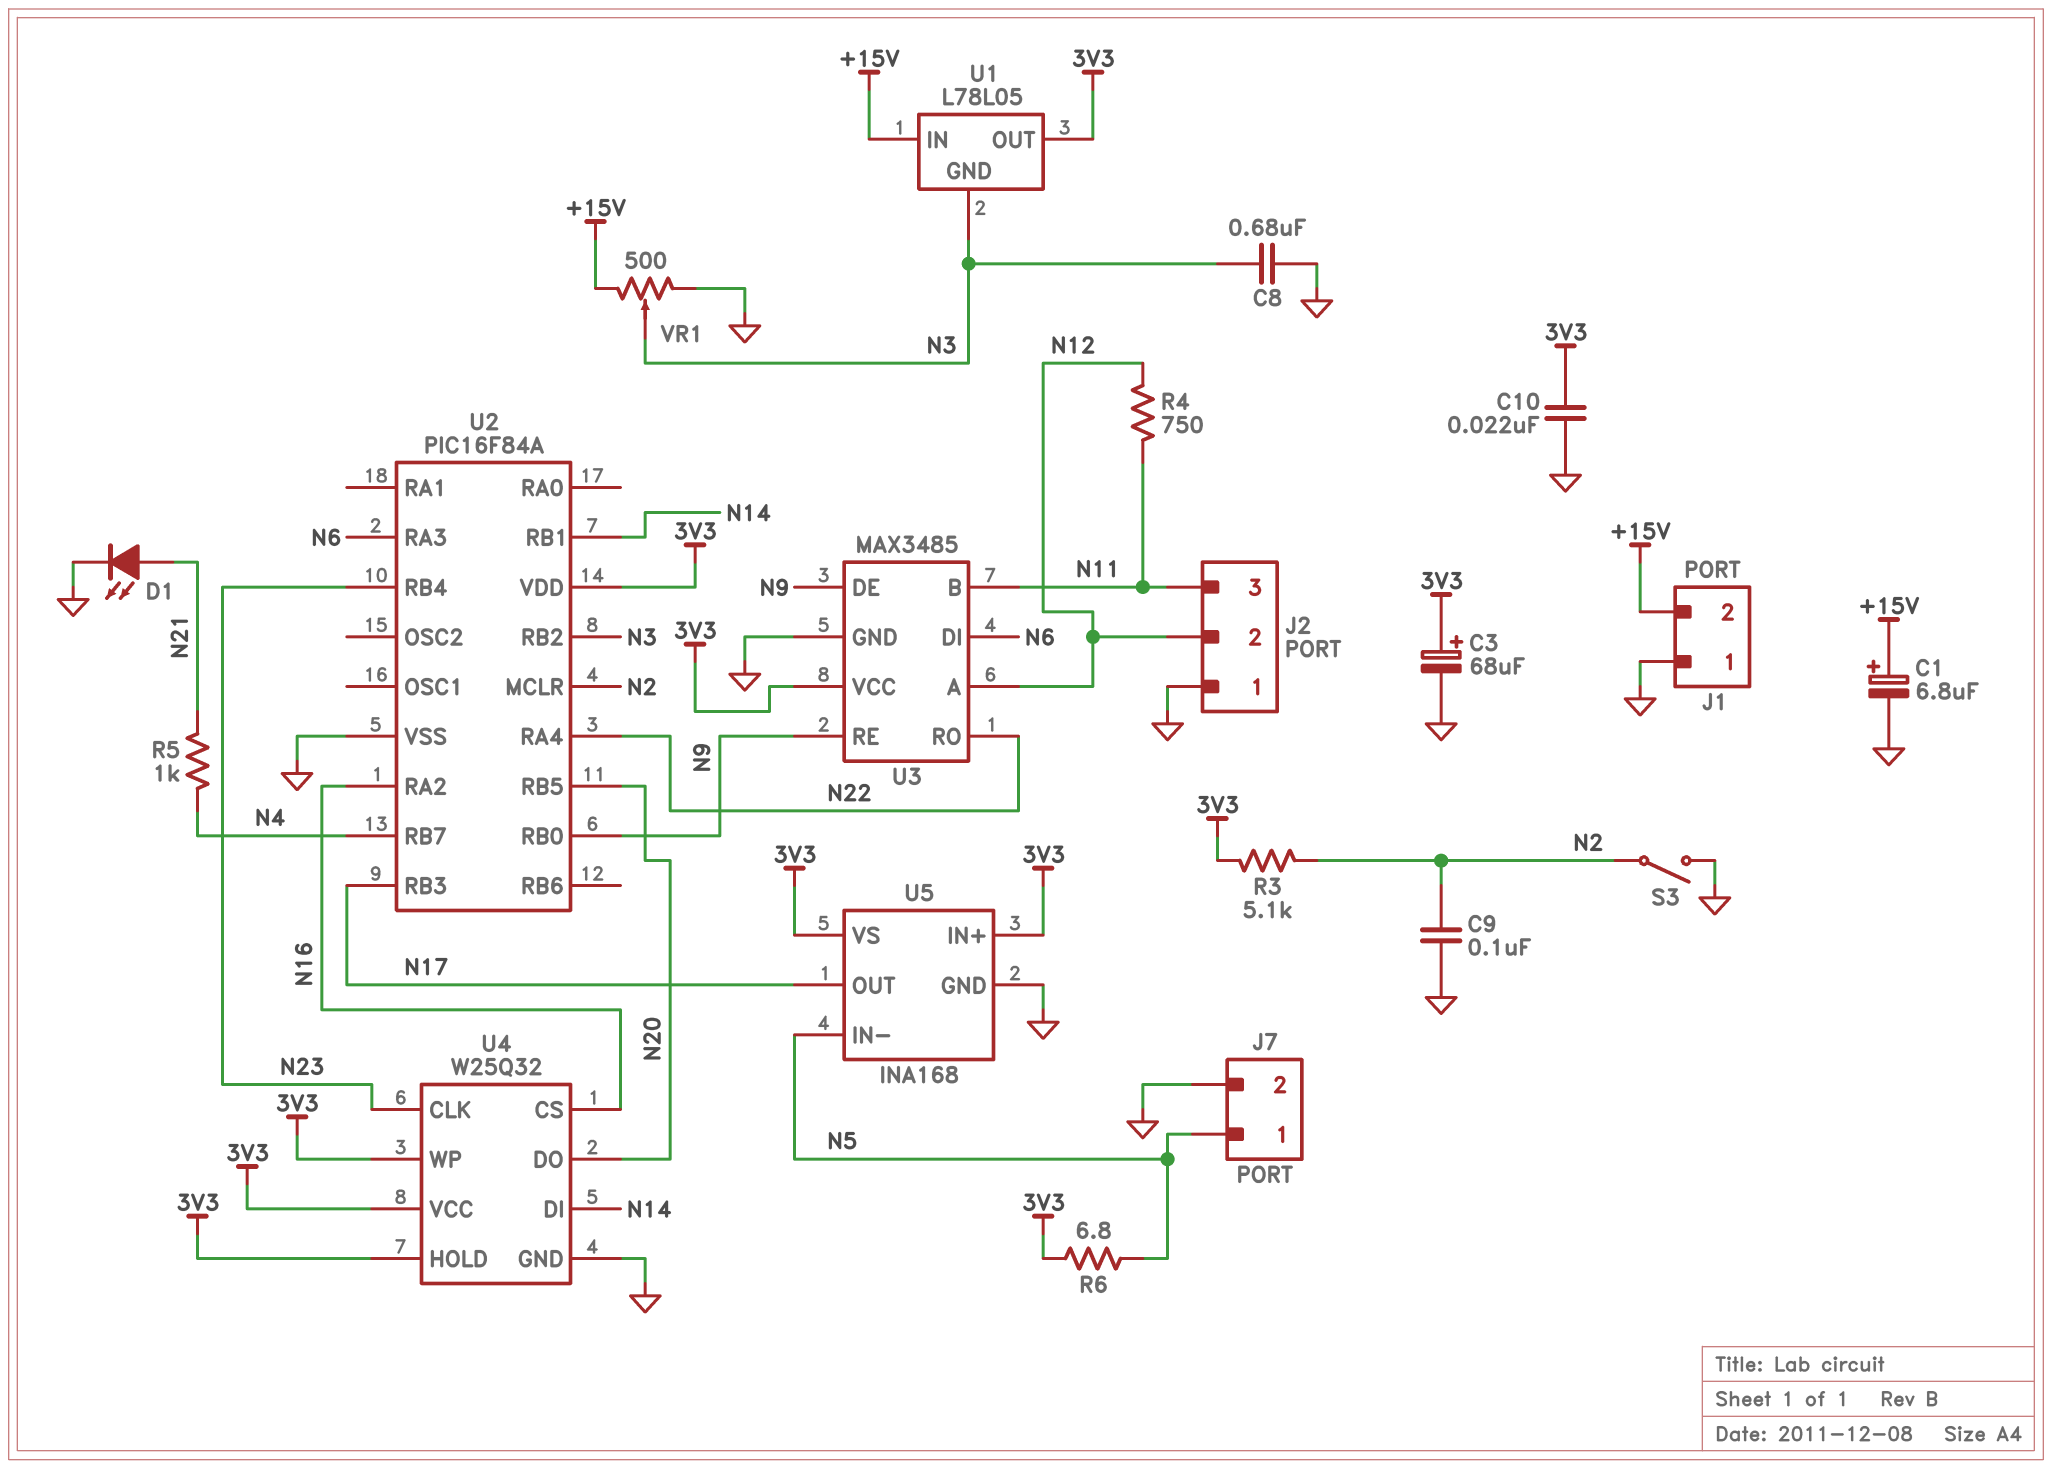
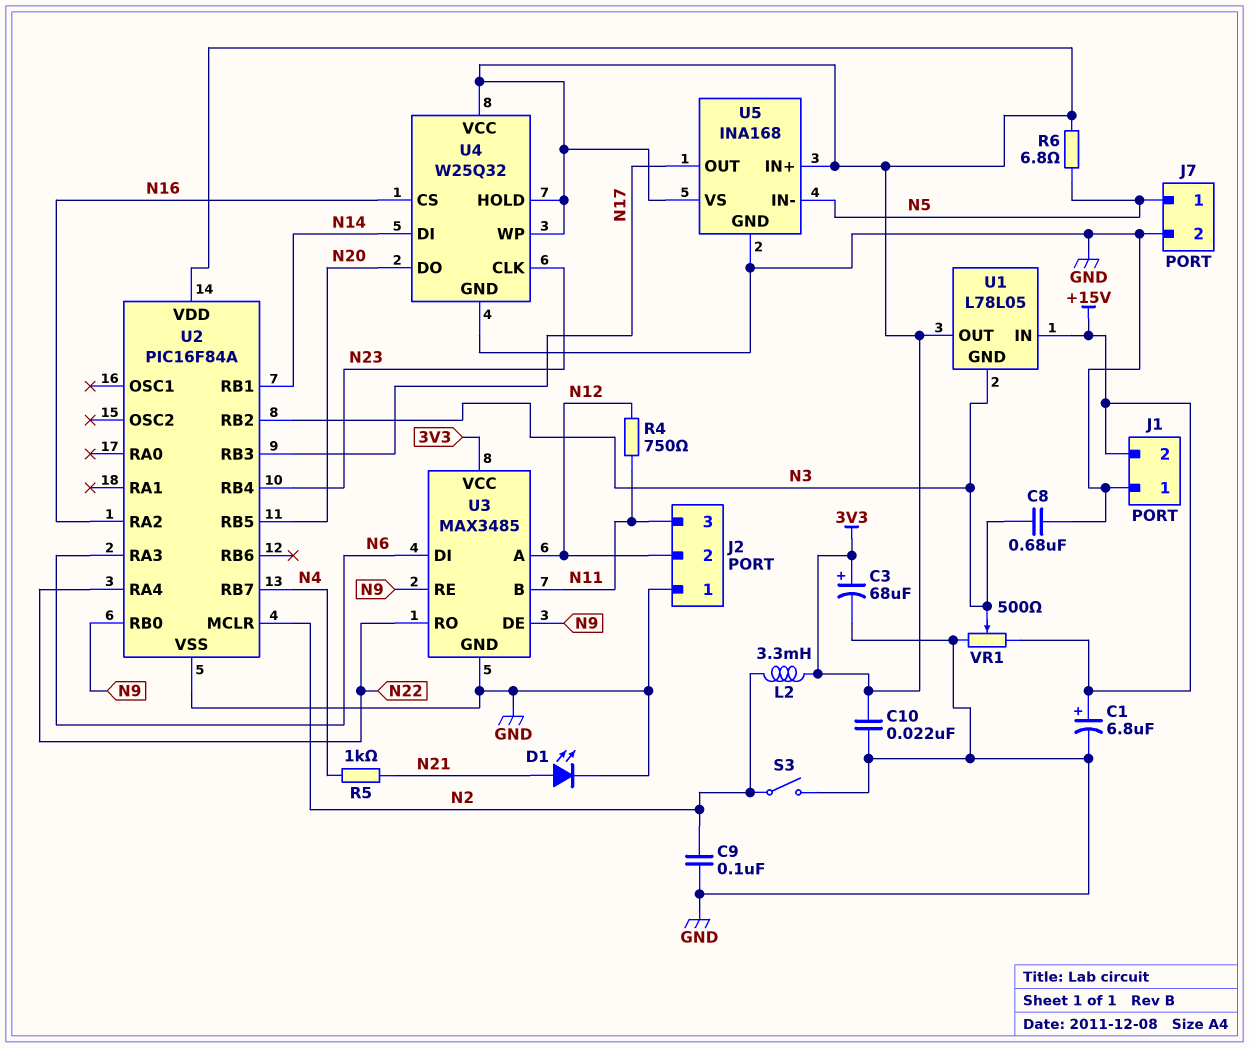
L2: none -> 3.3mH (3V3, N2)
R3: 5.1k (3V3, N2) -> none

